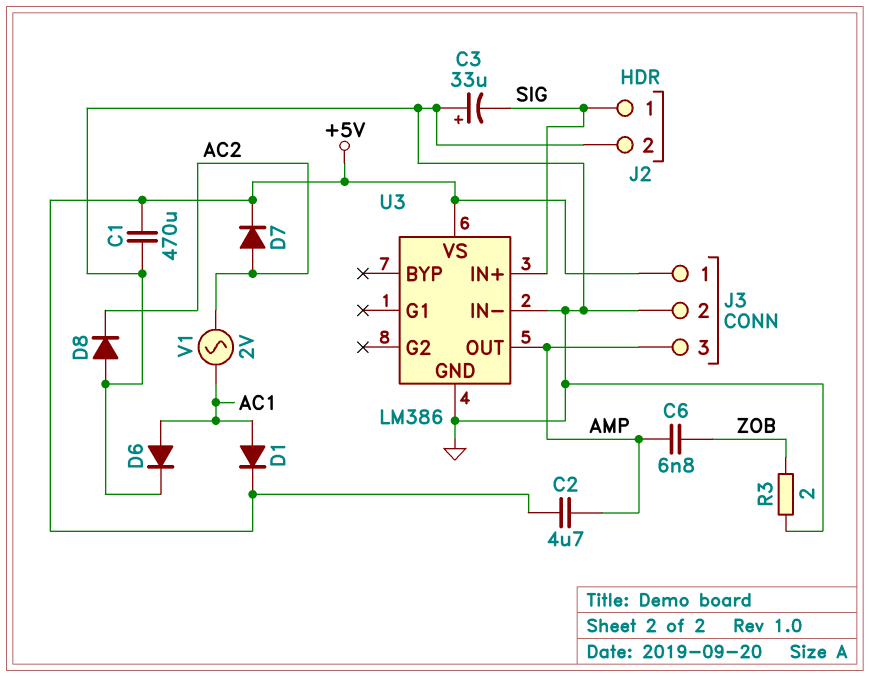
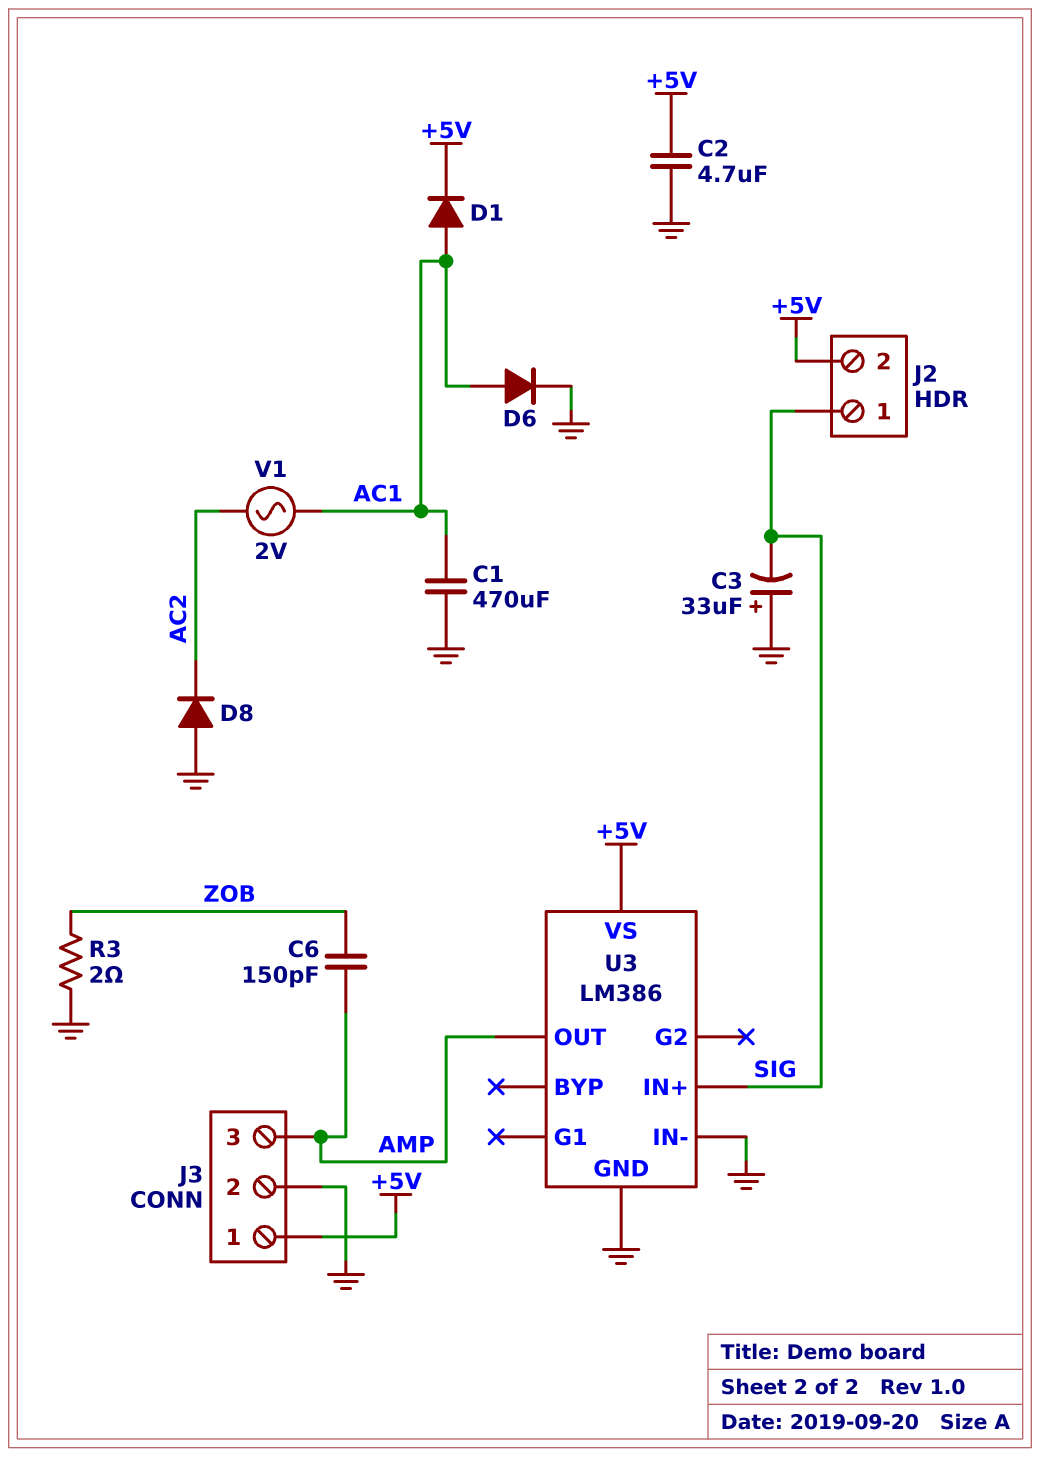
C1: 470uF (+5V, GND) -> 470uF (AC1, GND)
C2: 4.7uF (+5V, AMP) -> 4.7uF (+5V, GND)
C6: 6.8nF (AMP, ZOB) -> 150pF (AMP, ZOB)
D7: diode (A AC2, K +5V) -> none
J2 pin 2: GND -> +5V

